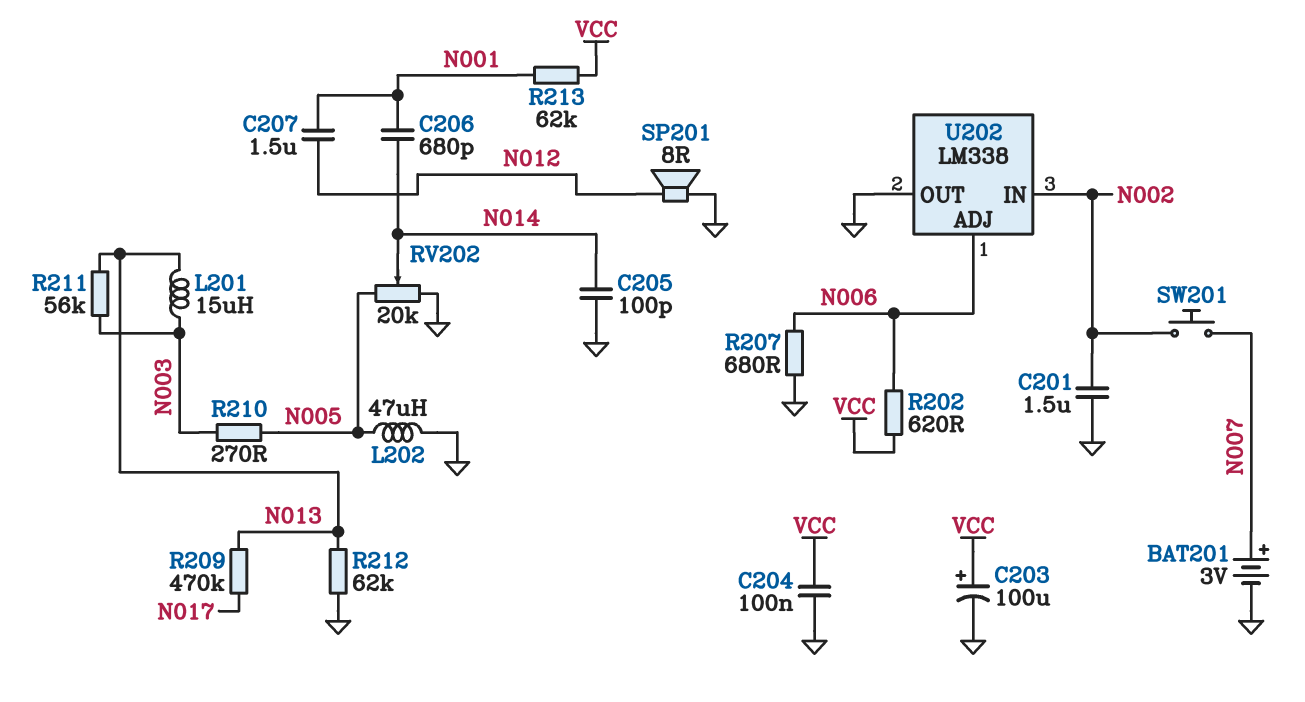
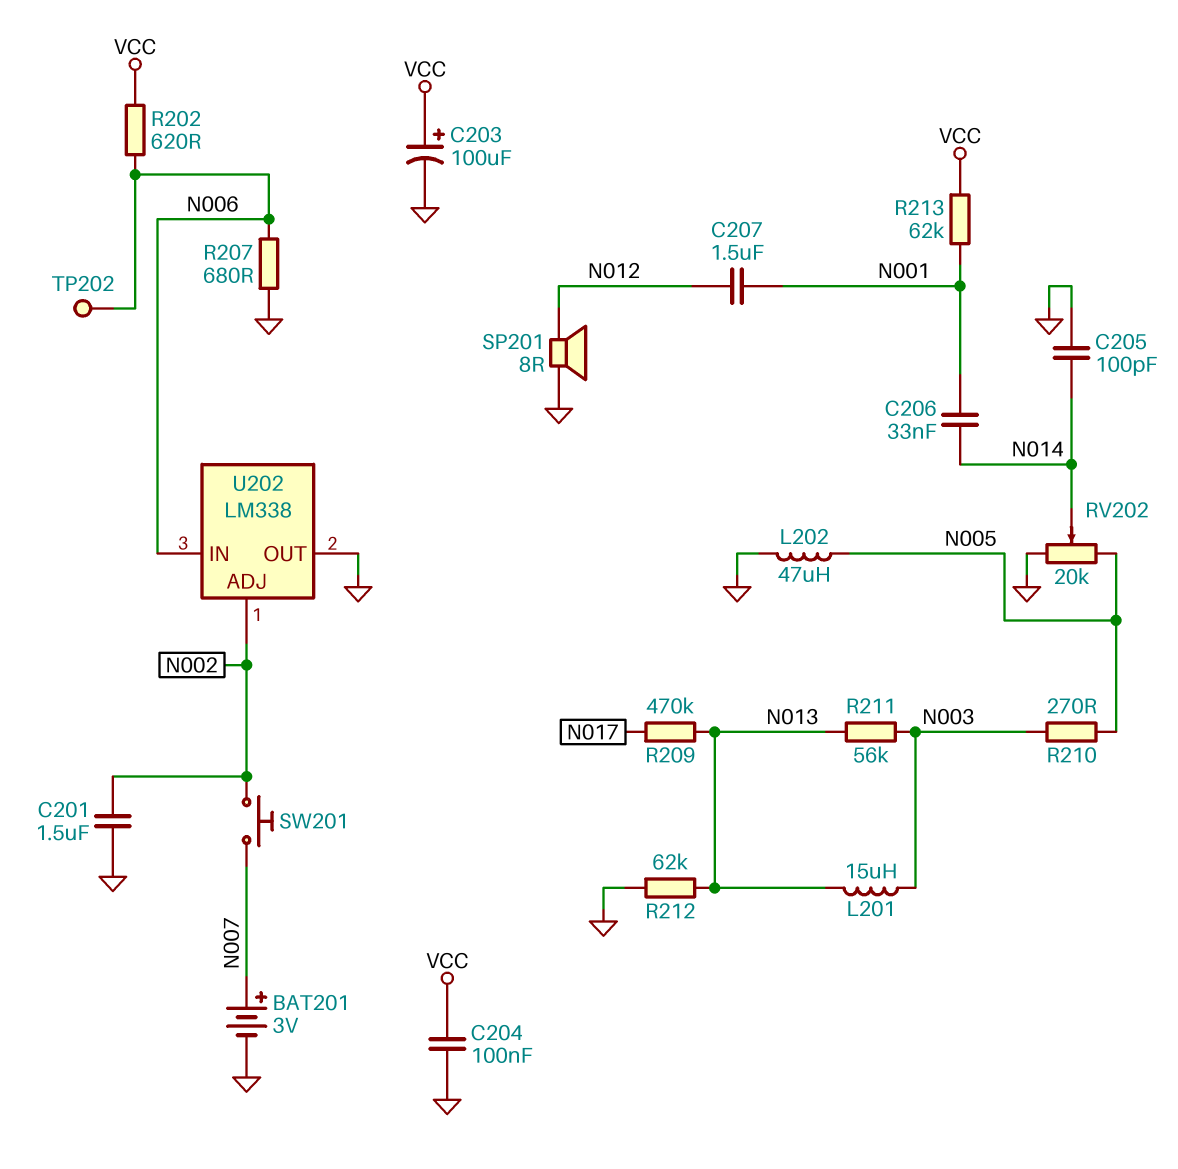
C206: 680pF (N001, N014) -> 33nF (N001, N014)
TP202: none -> test point (N006)
U202 pin ADJ: N006 -> N002
U202 pin IN: N002 -> N006

